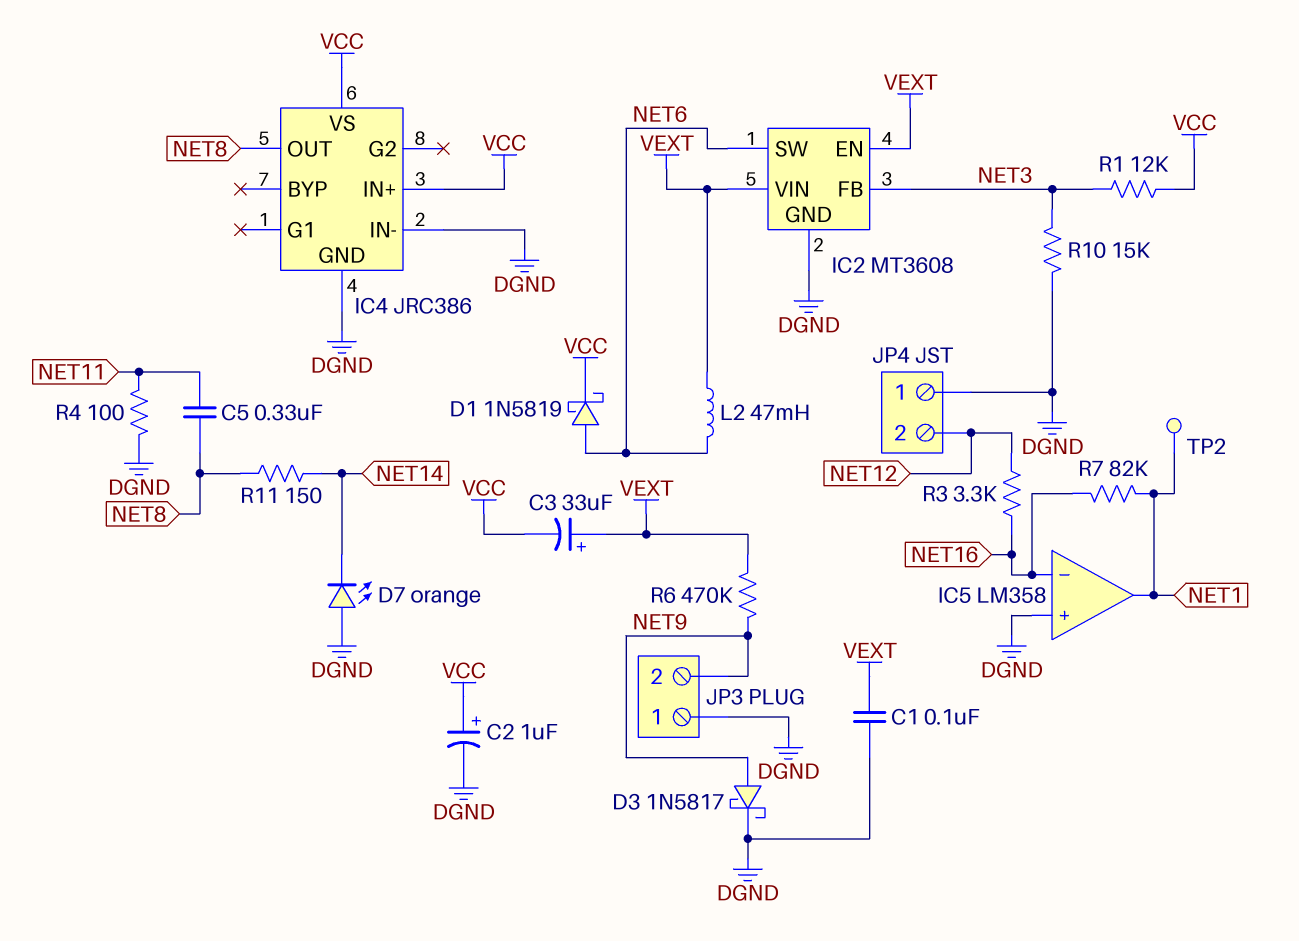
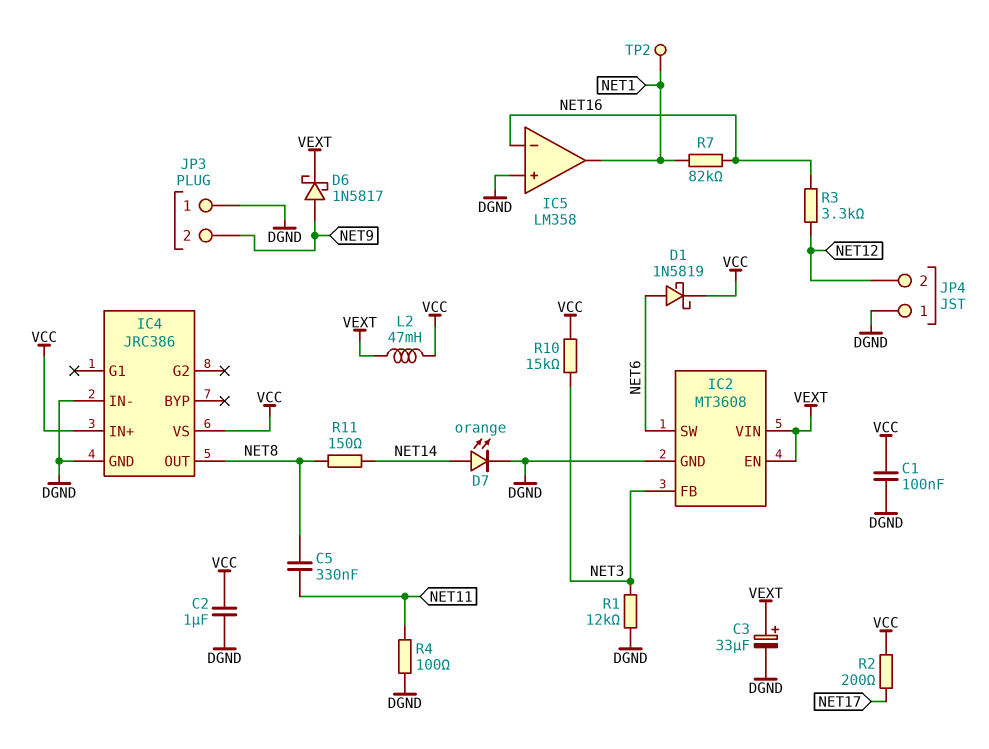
C1: 100nF (DGND, VEXT) -> 100nF (DGND, VCC)
C2: 1uF (plus VCC, minus DGND) -> 1uF (DGND, VCC)
C3: 33uF (plus VEXT, minus VCC) -> 33uF (plus VEXT, minus DGND)
D3: schottky 1N5817 (A NET9, K DGND) -> none
D6: none -> schottky 1N5817 (A NET9, K VEXT)
D7: LED orange (A DGND, K NET14) -> LED orange (A NET14, K DGND)
L2: 47mH (NET6, VEXT) -> 47mH (VCC, VEXT)
R1: 12k (NET3, VCC) -> 12k (DGND, NET3)
R2: none -> 200 (NET17, VCC)
R6: 470k (NET9, VEXT) -> none
R10: 15k (DGND, NET3) -> 15k (NET3, VCC)

